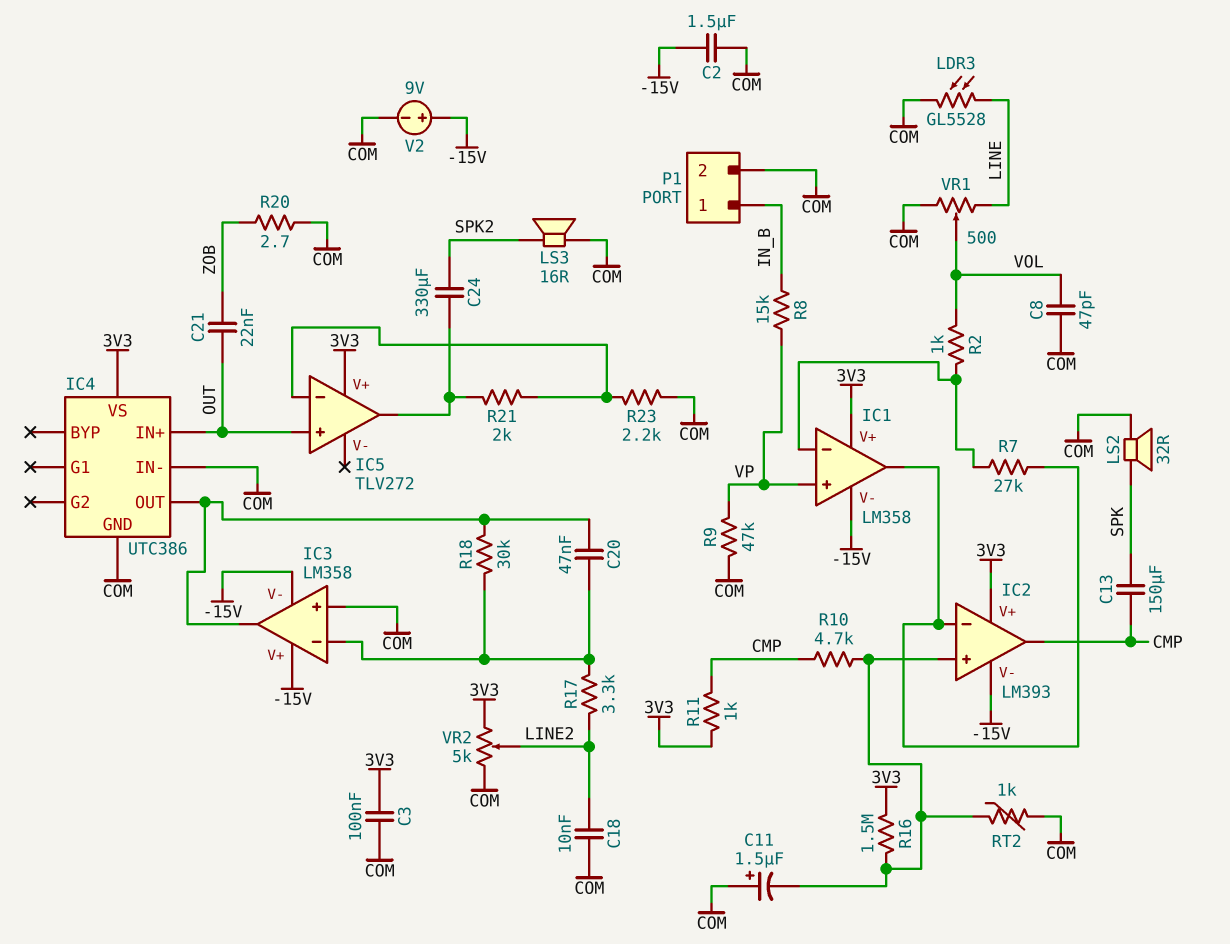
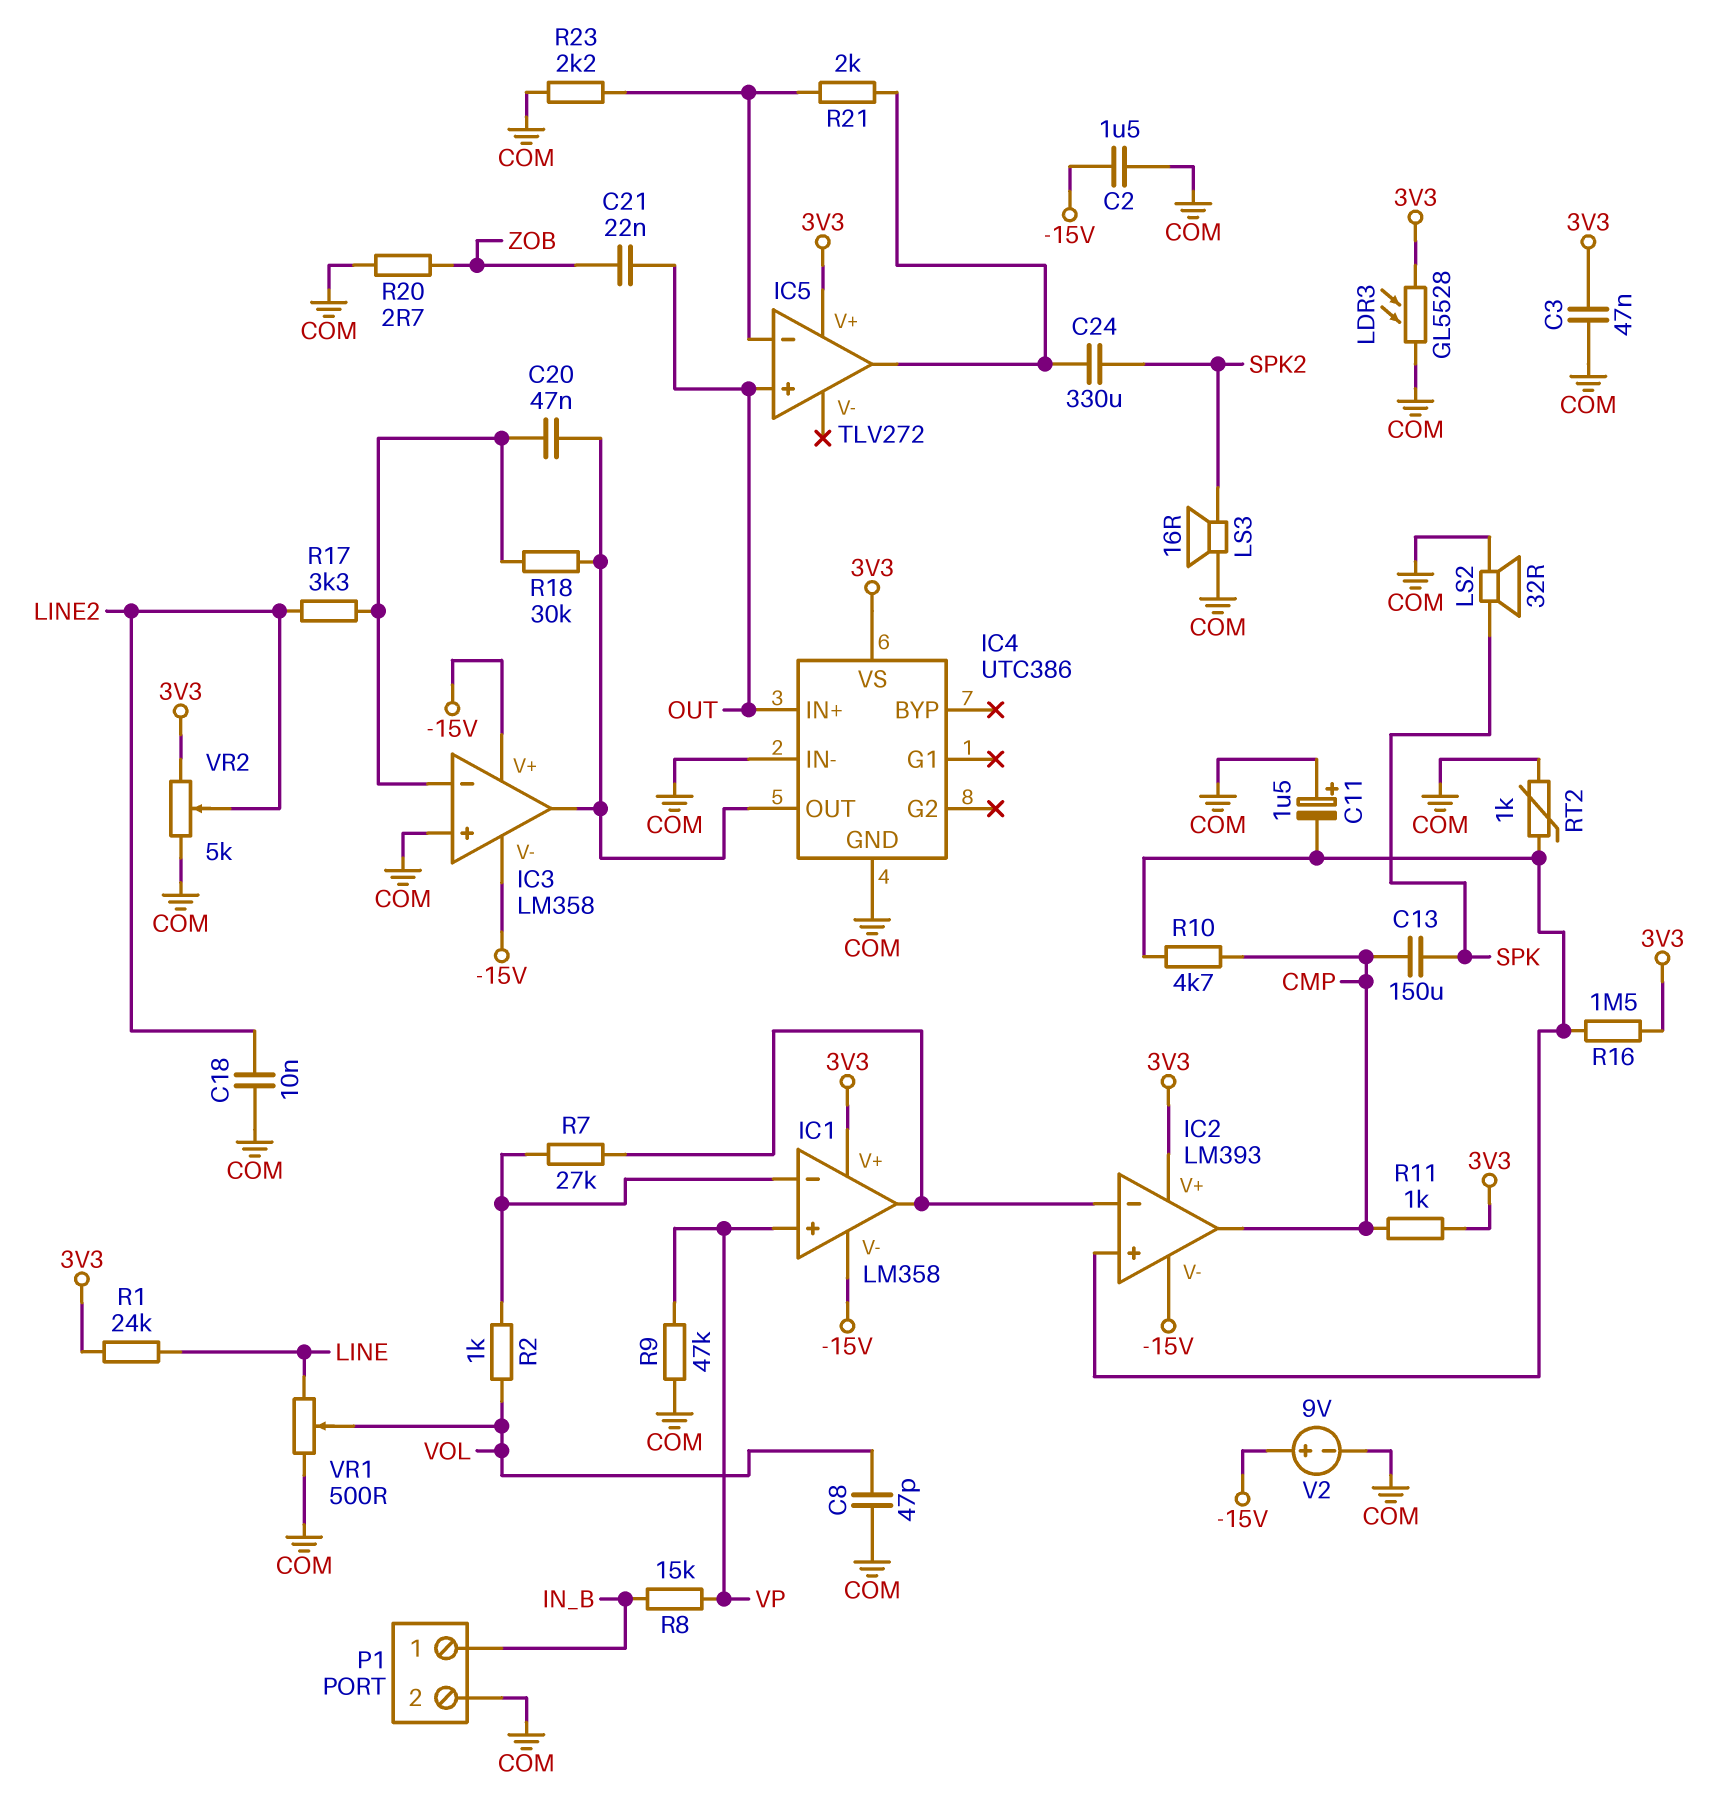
C3: 100nF (3V3, COM) -> 47nF (3V3, COM)
LDR3: GL5528 (COM, LINE) -> GL5528 (3V3, COM)
R1: none -> 24k (3V3, LINE)

